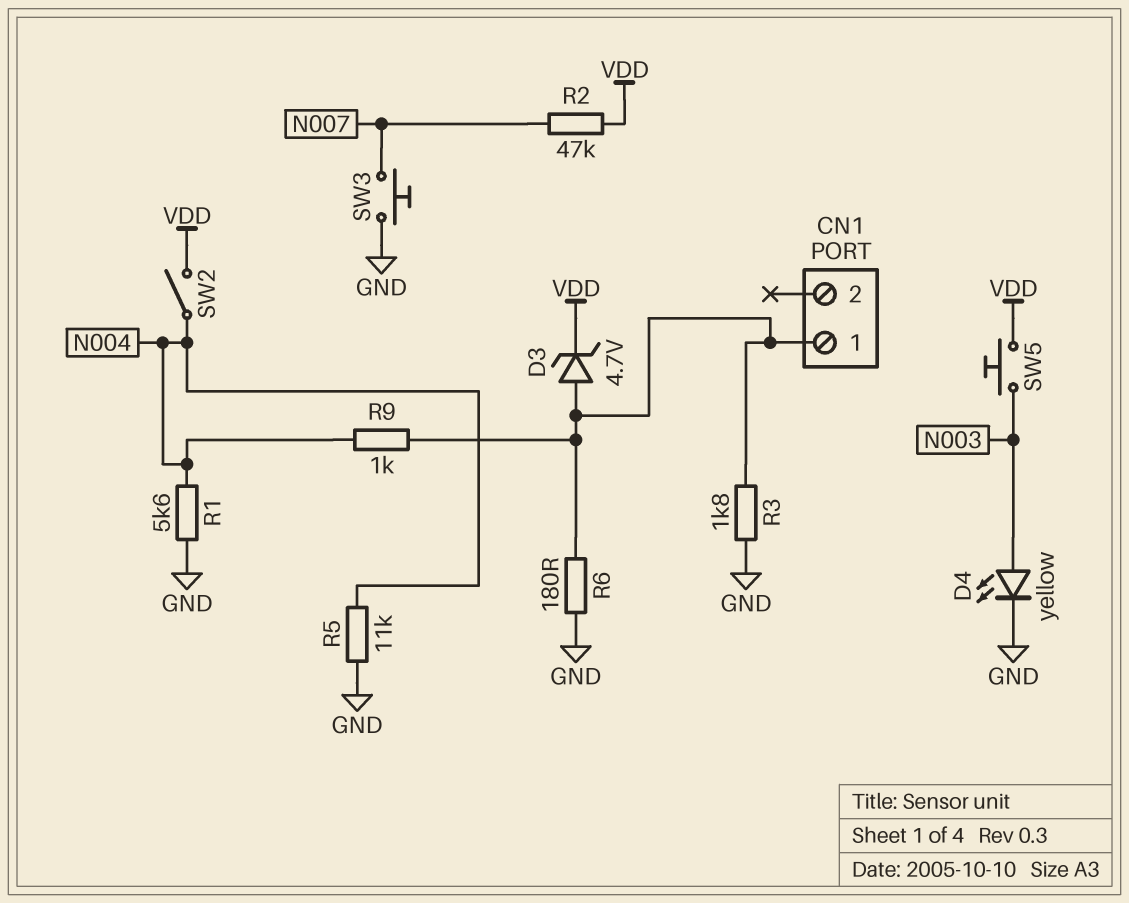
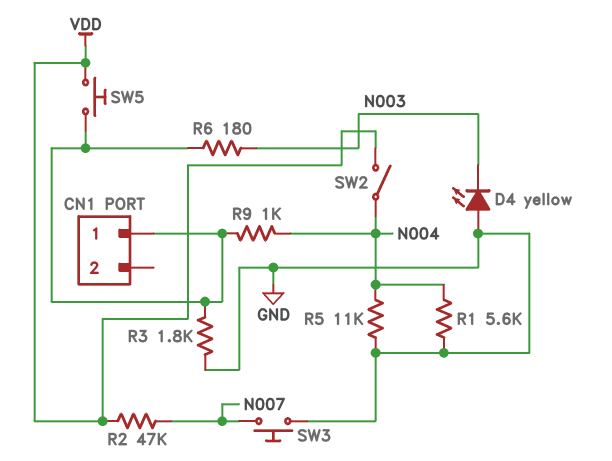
D3: zener 4.7V (A CN1/1, K VDD) -> none
D4: LED yellow (A N003, K GND) -> LED yellow (A GND, K N003)
R6: 180 (CN1/1, GND) -> 180 (CN1/1, N003)
SW5: button (N003, VDD) -> button (CN1/1, VDD)

